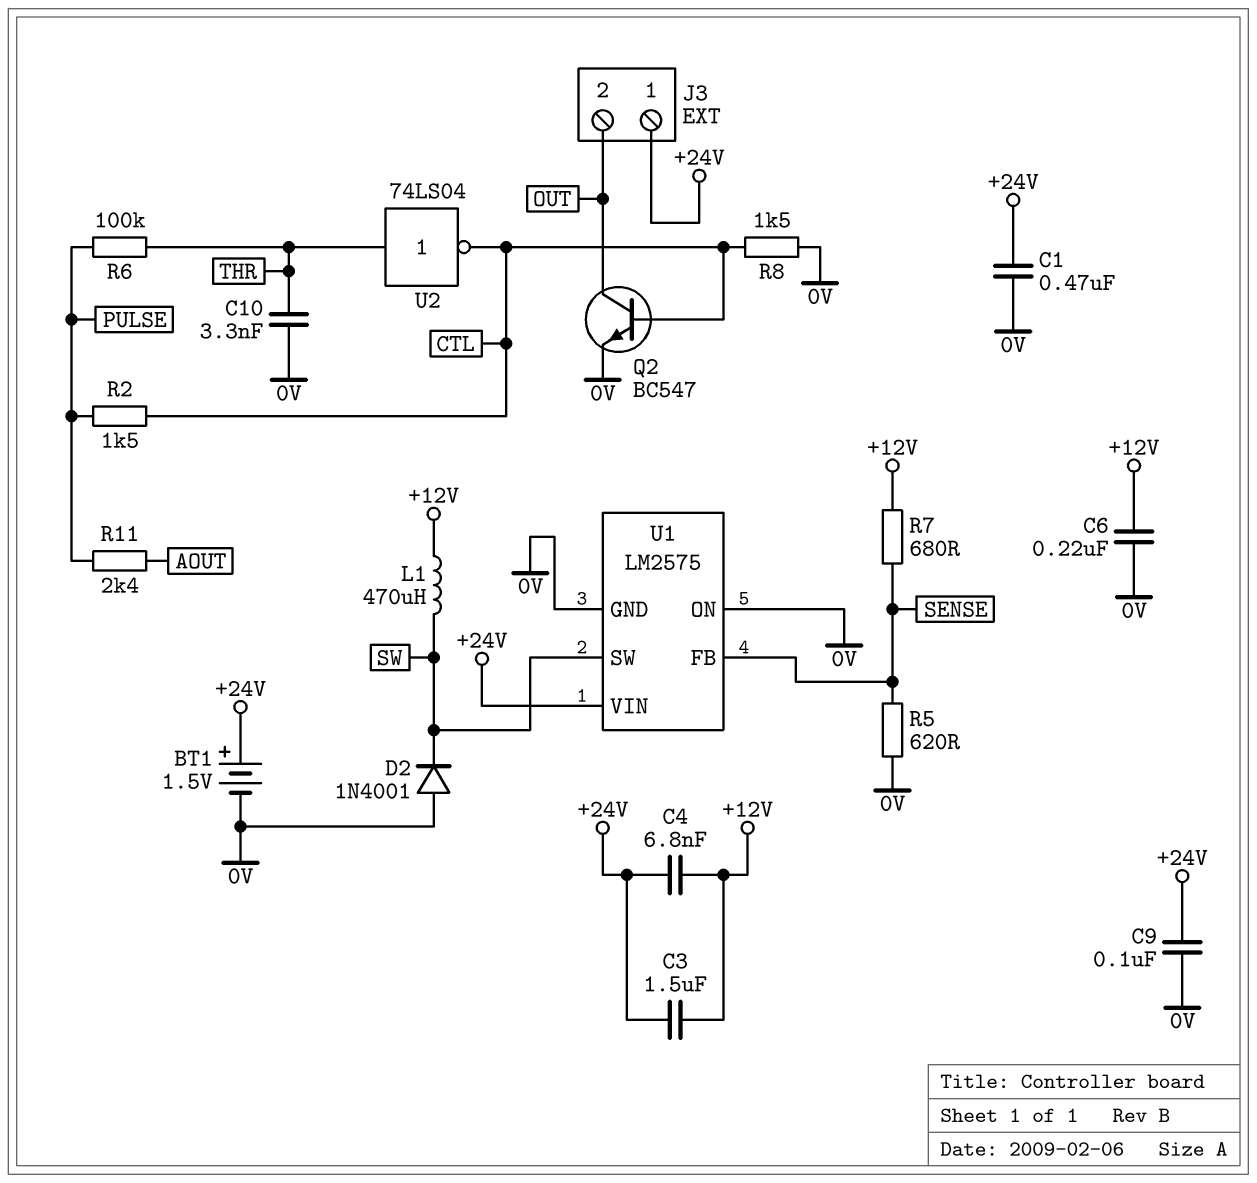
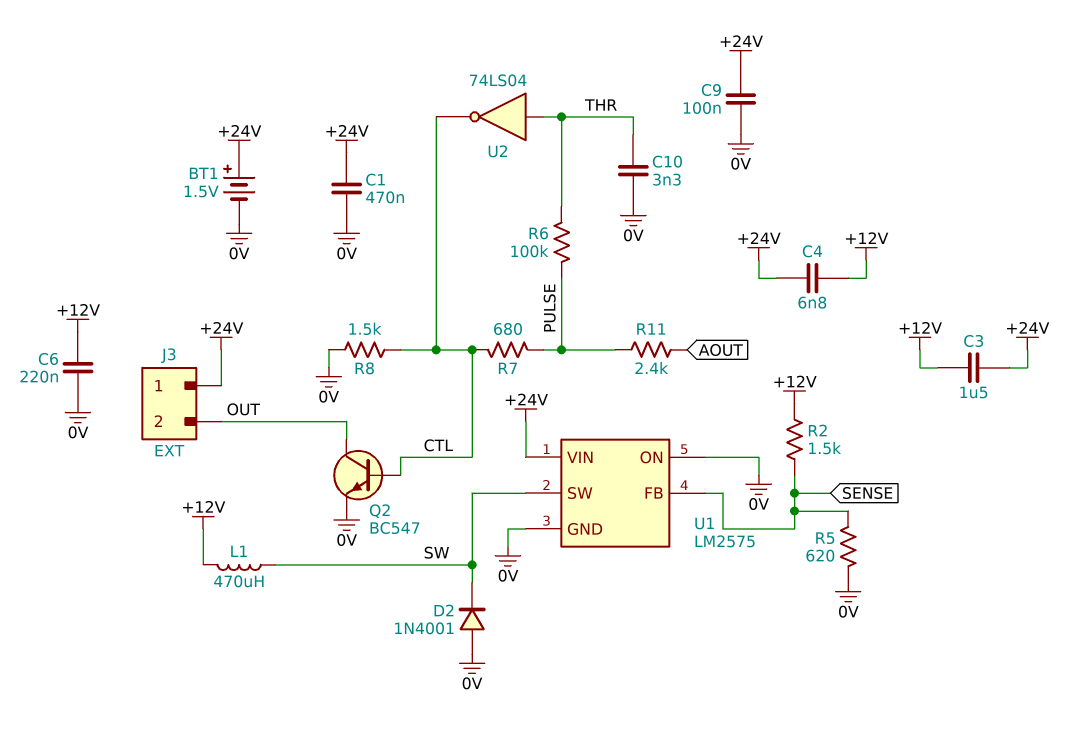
R2: 1.5k (CTL, PULSE) -> 1.5k (+12V, SENSE)
R7: 680 (+12V, SENSE) -> 680 (CTL, PULSE)

